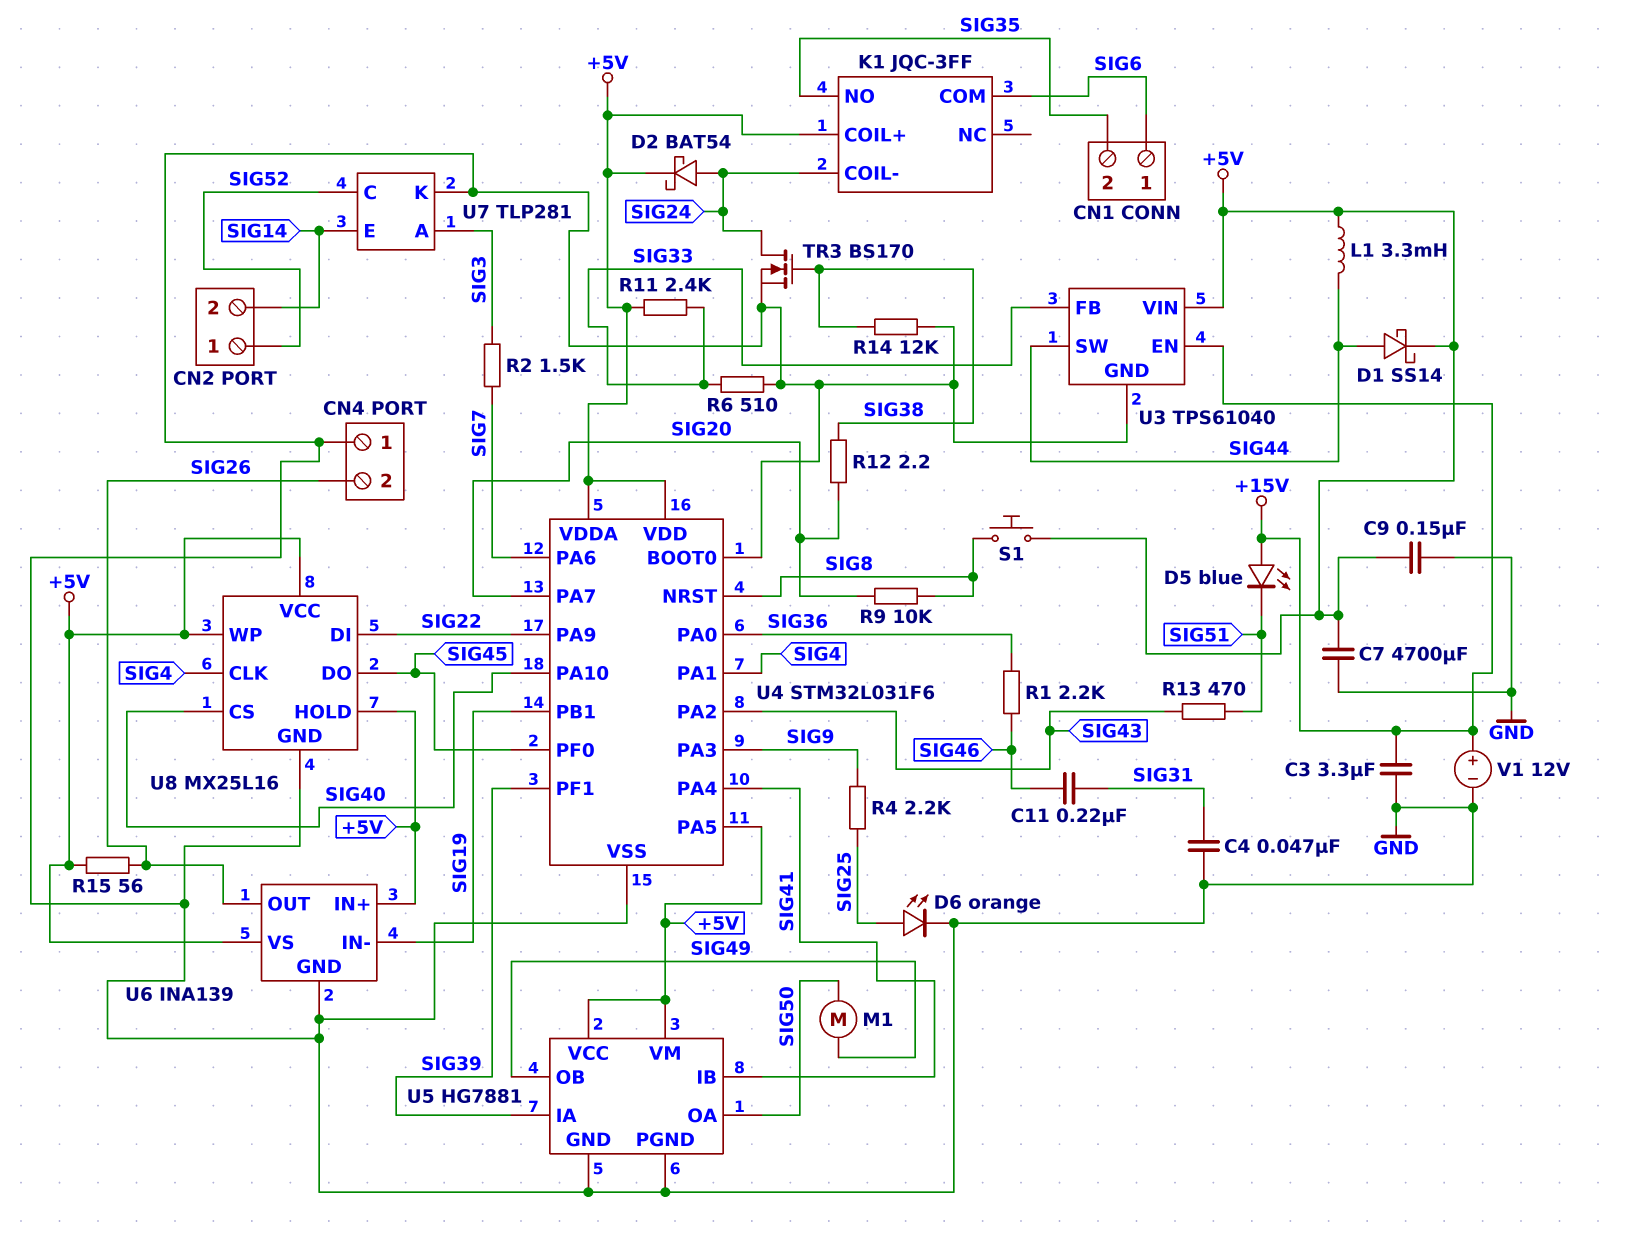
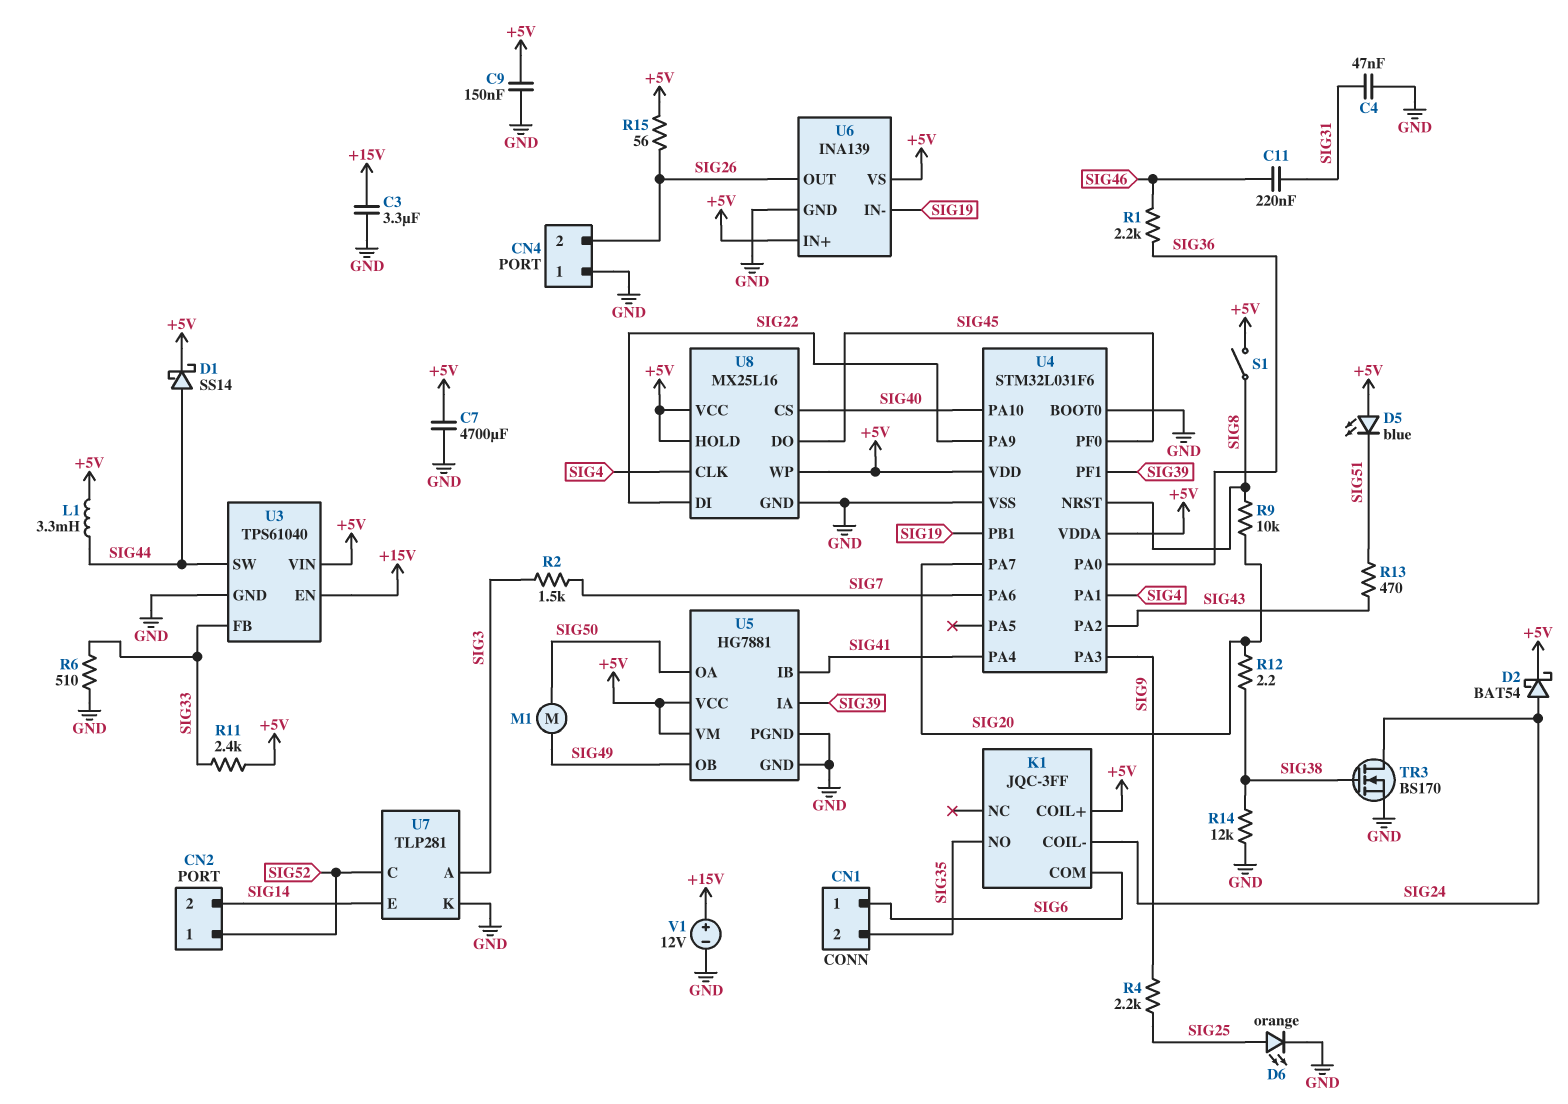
D5: LED blue (A +15V, K SIG51) -> LED blue (A +5V, K SIG51)
S1: button (+5V, SIG8) -> switch (+5V, SIG8)
U4 pin PA5: +5V -> none

